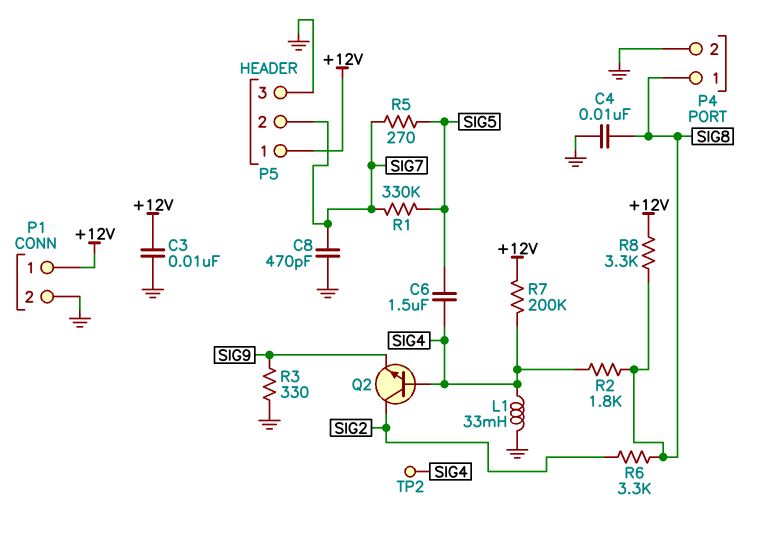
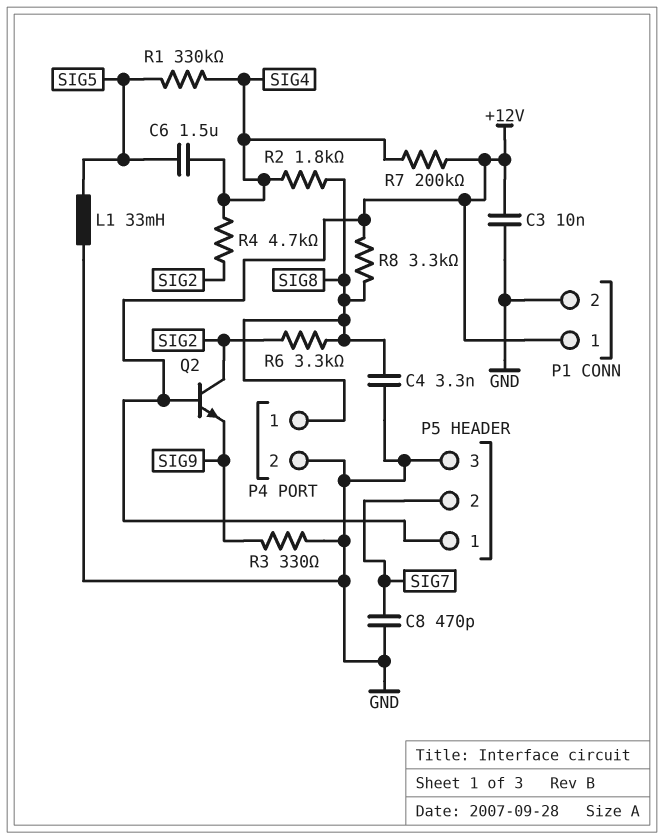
C4: 10nF (GND, SIG8) -> 3.3nF (GND, SIG8)
L1: 33mH (GND, SIG4) -> 33mH (GND, SIG5)
Q2: NPN (B SIG4, C SIG2, E SIG9) -> NPN (B +12V, C SIG2, E SIG9)
R1: 330k (SIG5, SIG7) -> 330k (SIG4, SIG5)
R4: none -> 4.7k (SIG2, SIG4)
R5: 270 (SIG5, SIG7) -> none
TP2: test point (SIG4) -> none

